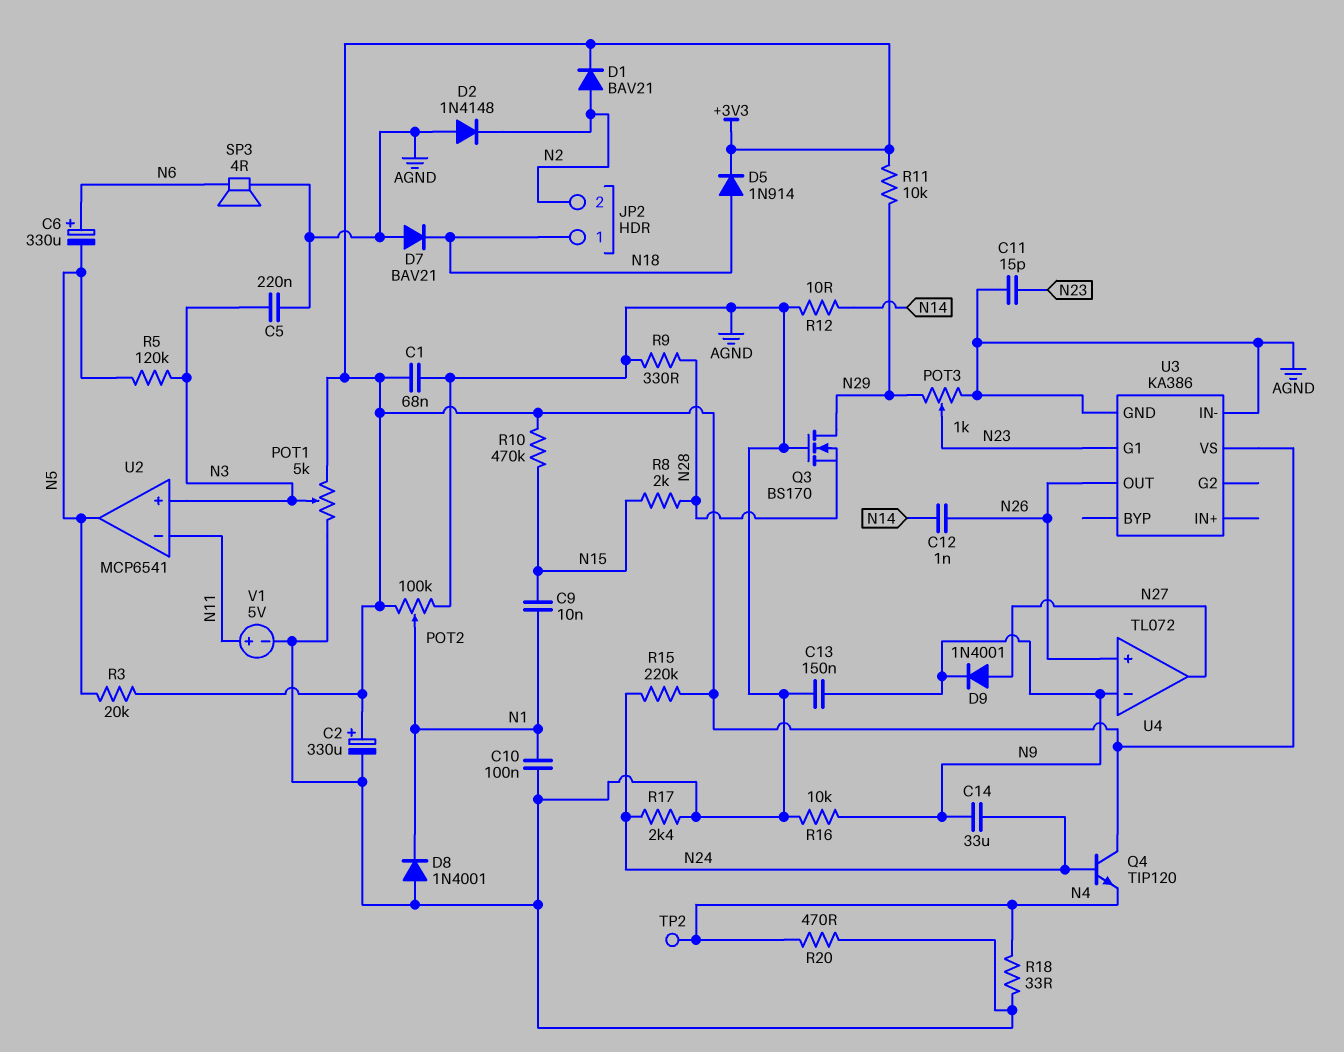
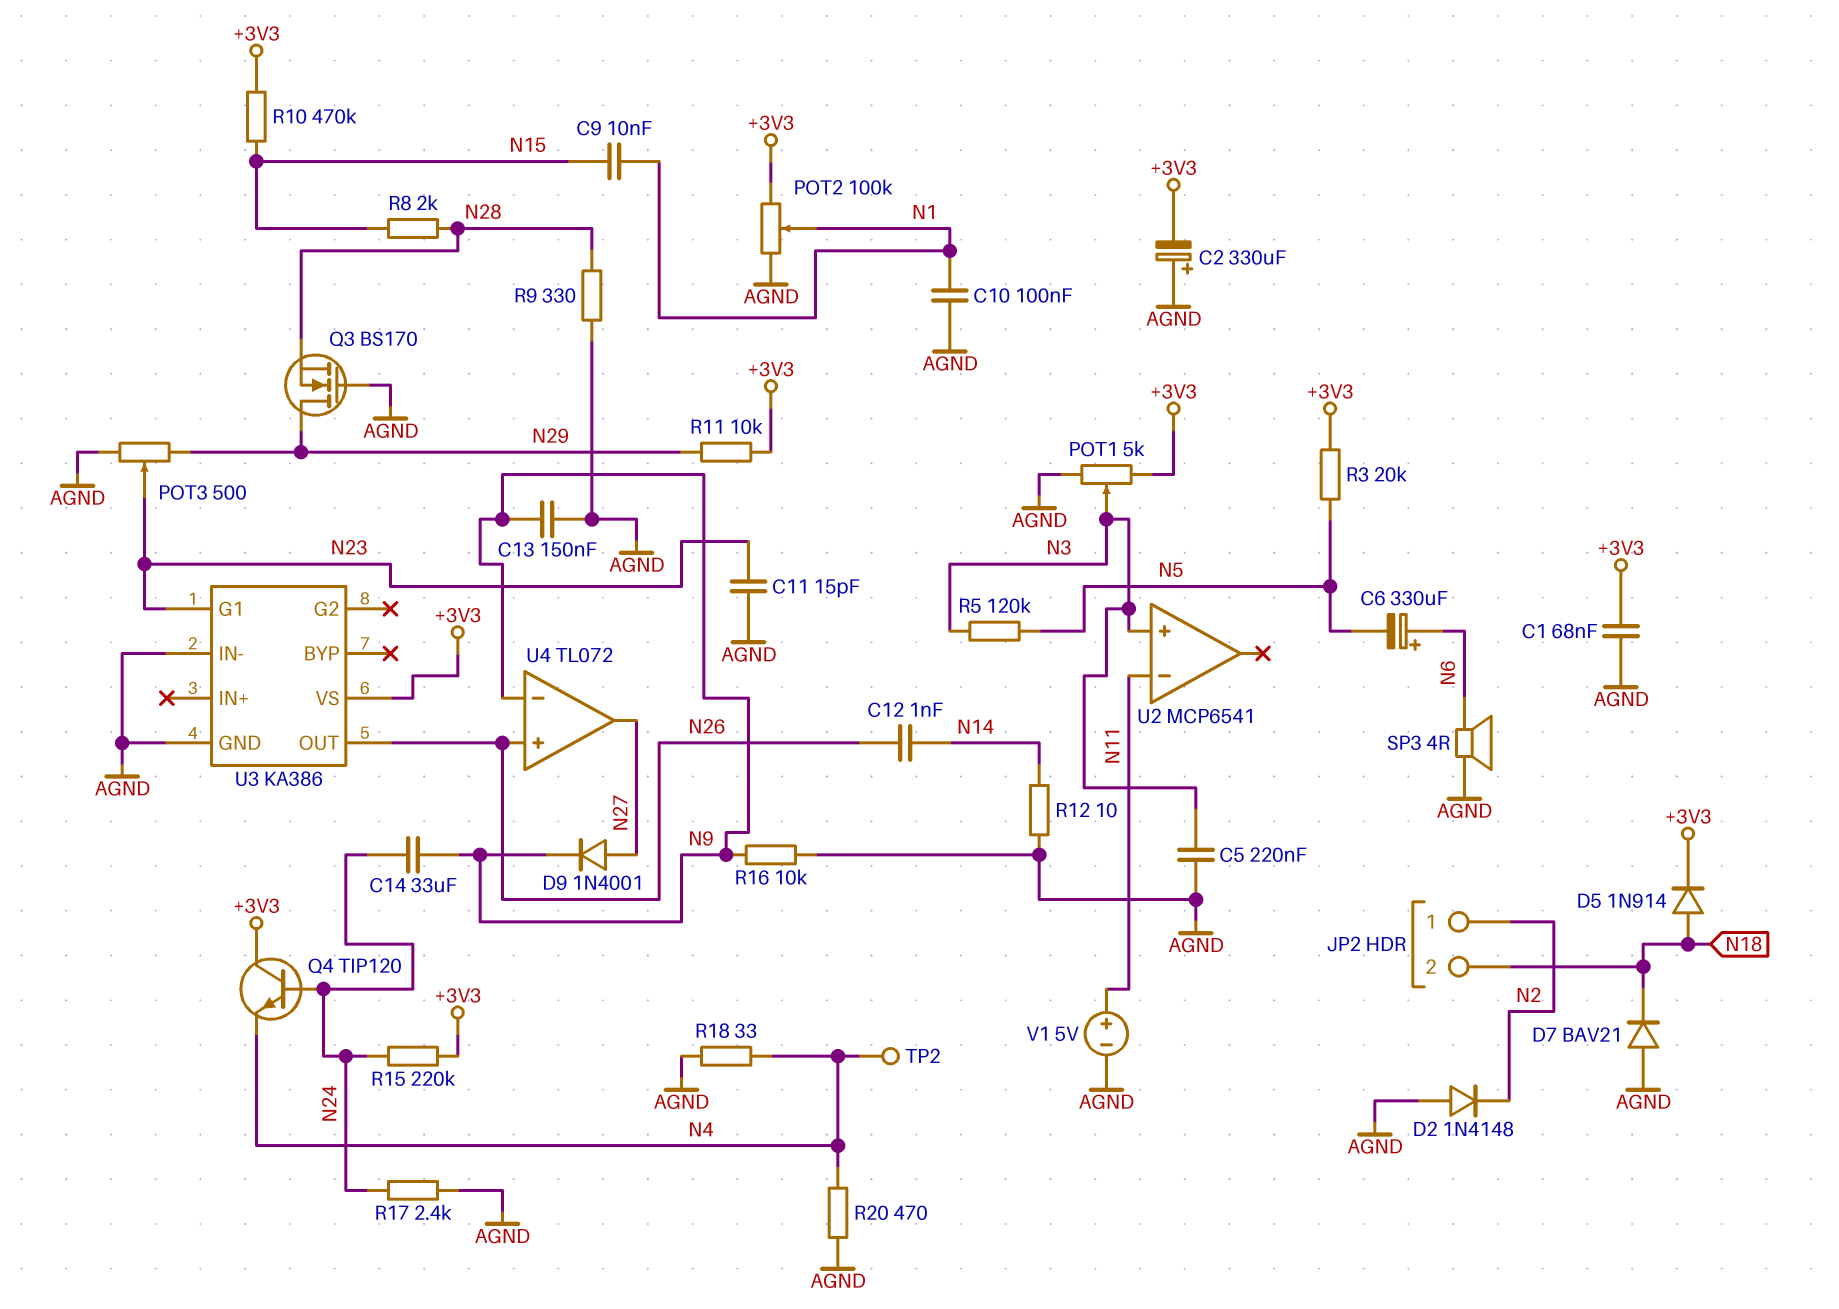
C2: 330uF (plus +3V3, minus AGND) -> 330uF (plus AGND, minus +3V3)
D1: diode BAV21 (A N2, K +3V3) -> none
D8: diode 1N4001 (A AGND, K N1) -> none
JP2 pin 1: N18 -> N2
JP2 pin 2: N2 -> N18
POT3: 1k (AGND, N29, wiper N23) -> 500 (AGND, N29, wiper N23)
U2 pin out: N5 -> none

